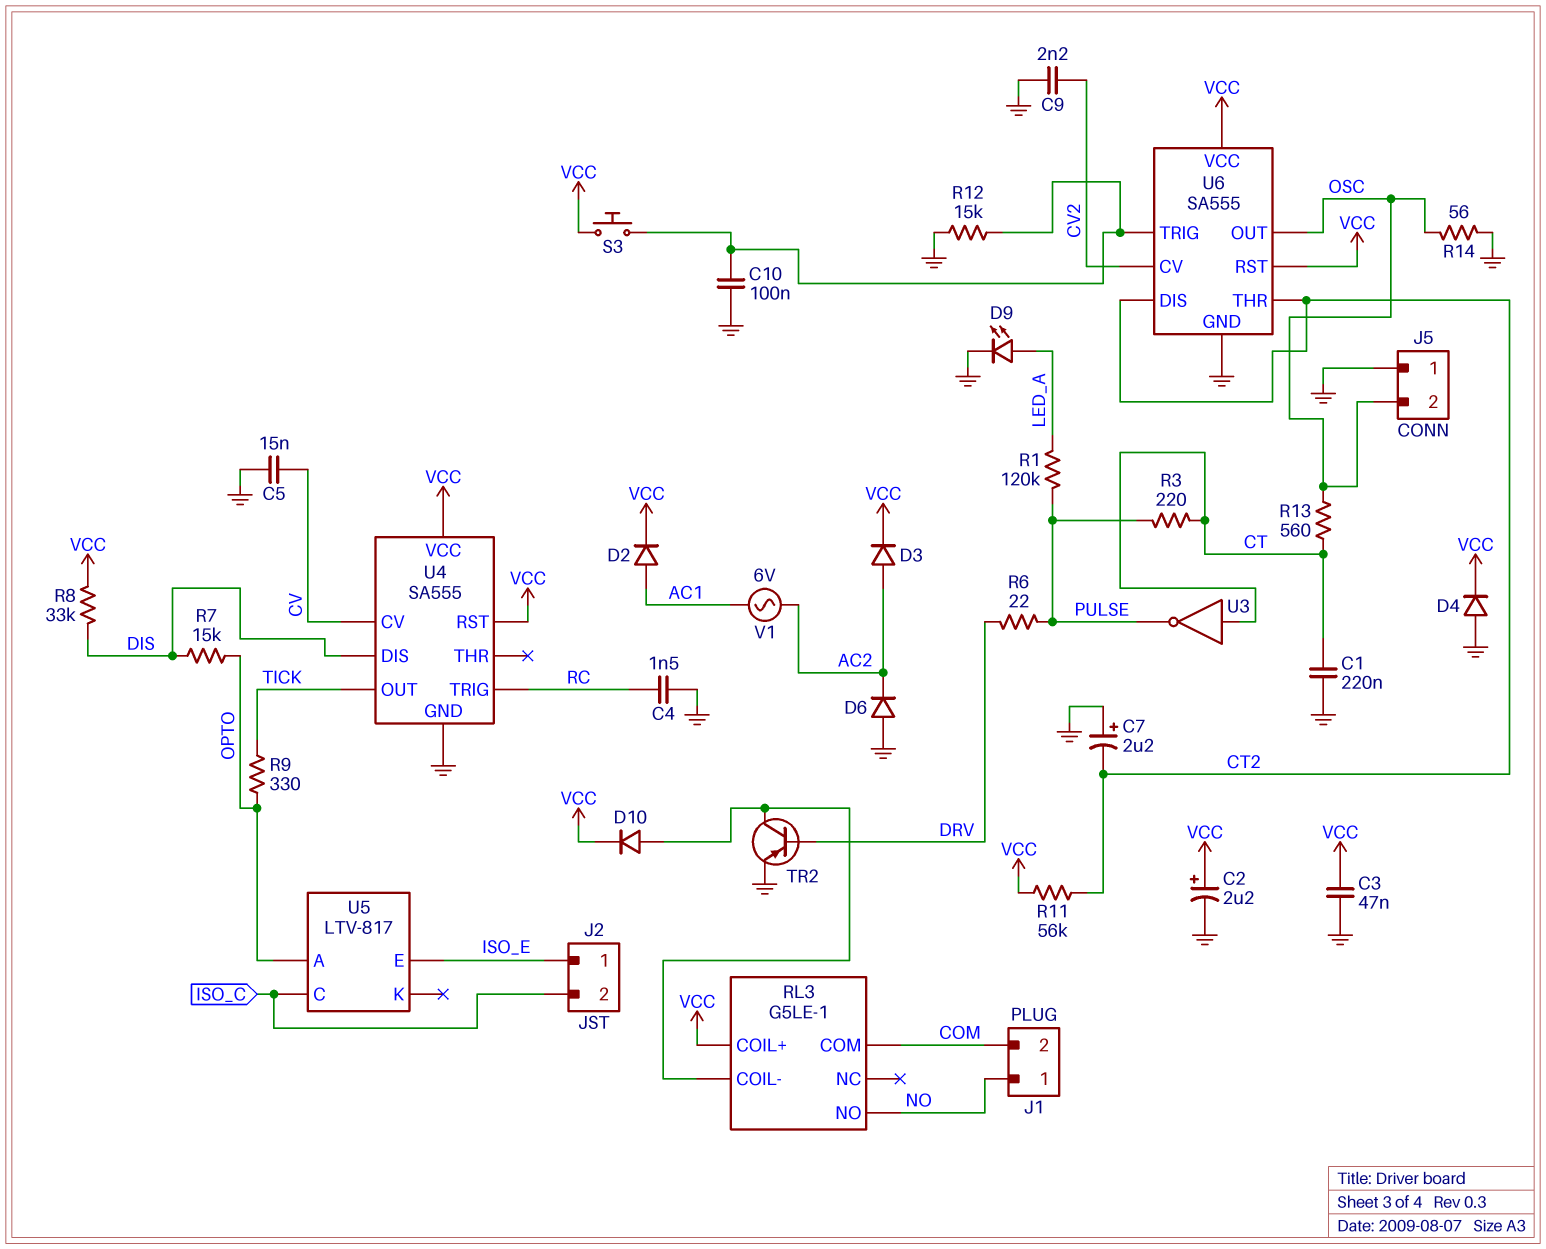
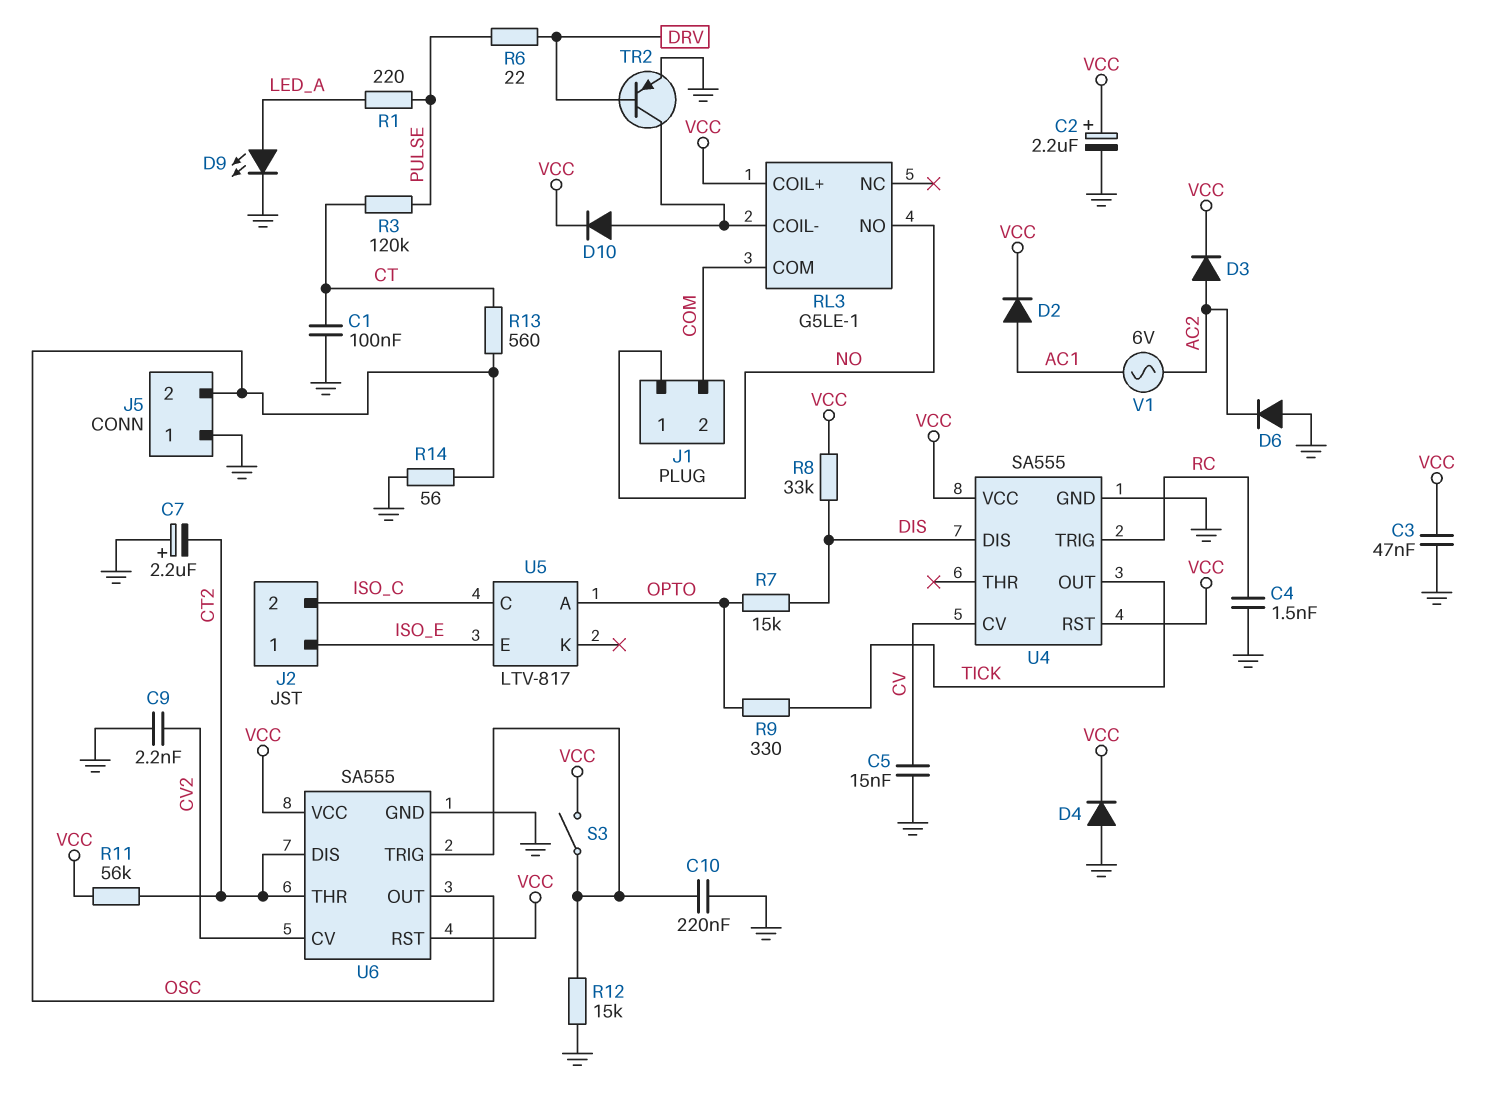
C1: 220nF (CT, GND) -> 100nF (CT, GND)
C10: 100nF (GND, U6/TRIG) -> 220nF (GND, U6/TRIG)
R1: 120k (LED_A, PULSE) -> 220 (LED_A, PULSE)
R3: 220 (CT, PULSE) -> 120k (CT, PULSE)
S3: button (U6/TRIG, VCC) -> switch (U6/TRIG, VCC)
U3: NOT (in CT, out PULSE) -> none

